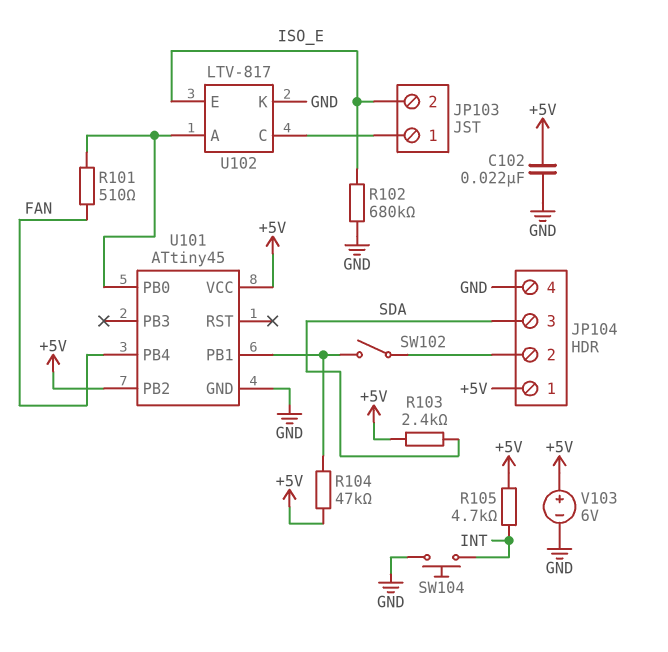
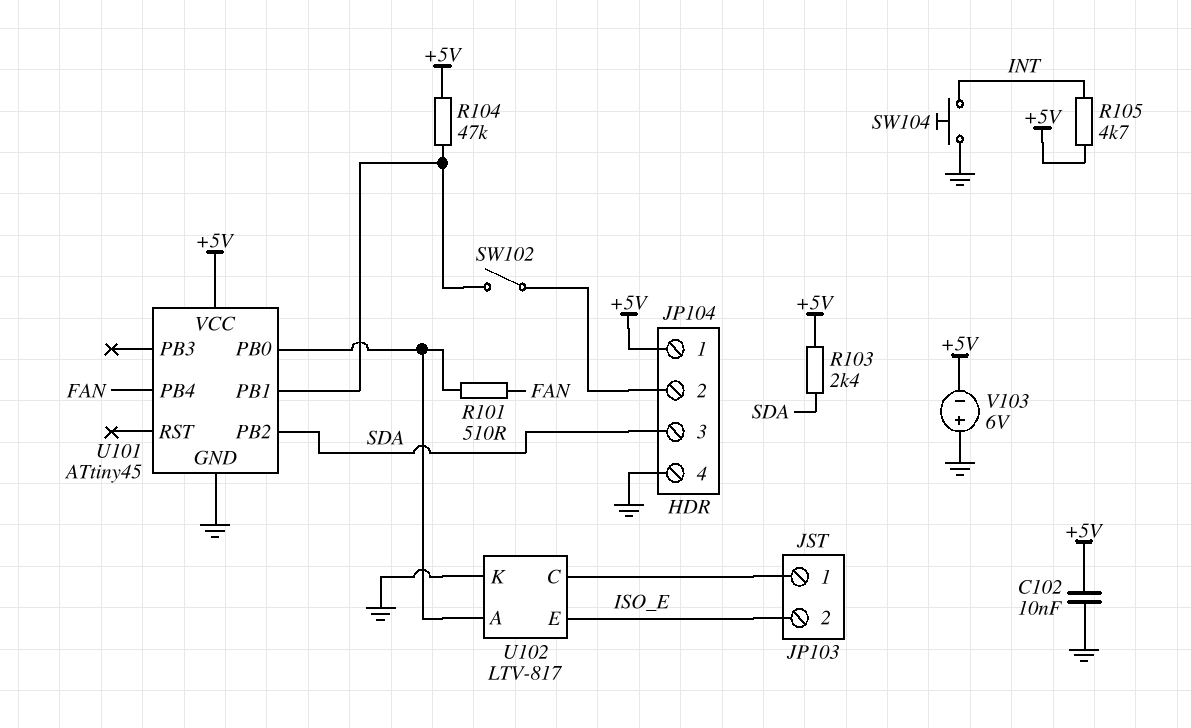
C102: 22nF (+5V, GND) -> 10nF (+5V, GND)
R102: 680k (GND, ISO_E) -> none
U101 pin PB2: +5V -> SDA
V103: 6V (plus +5V, minus GND) -> 6V (plus GND, minus +5V)

